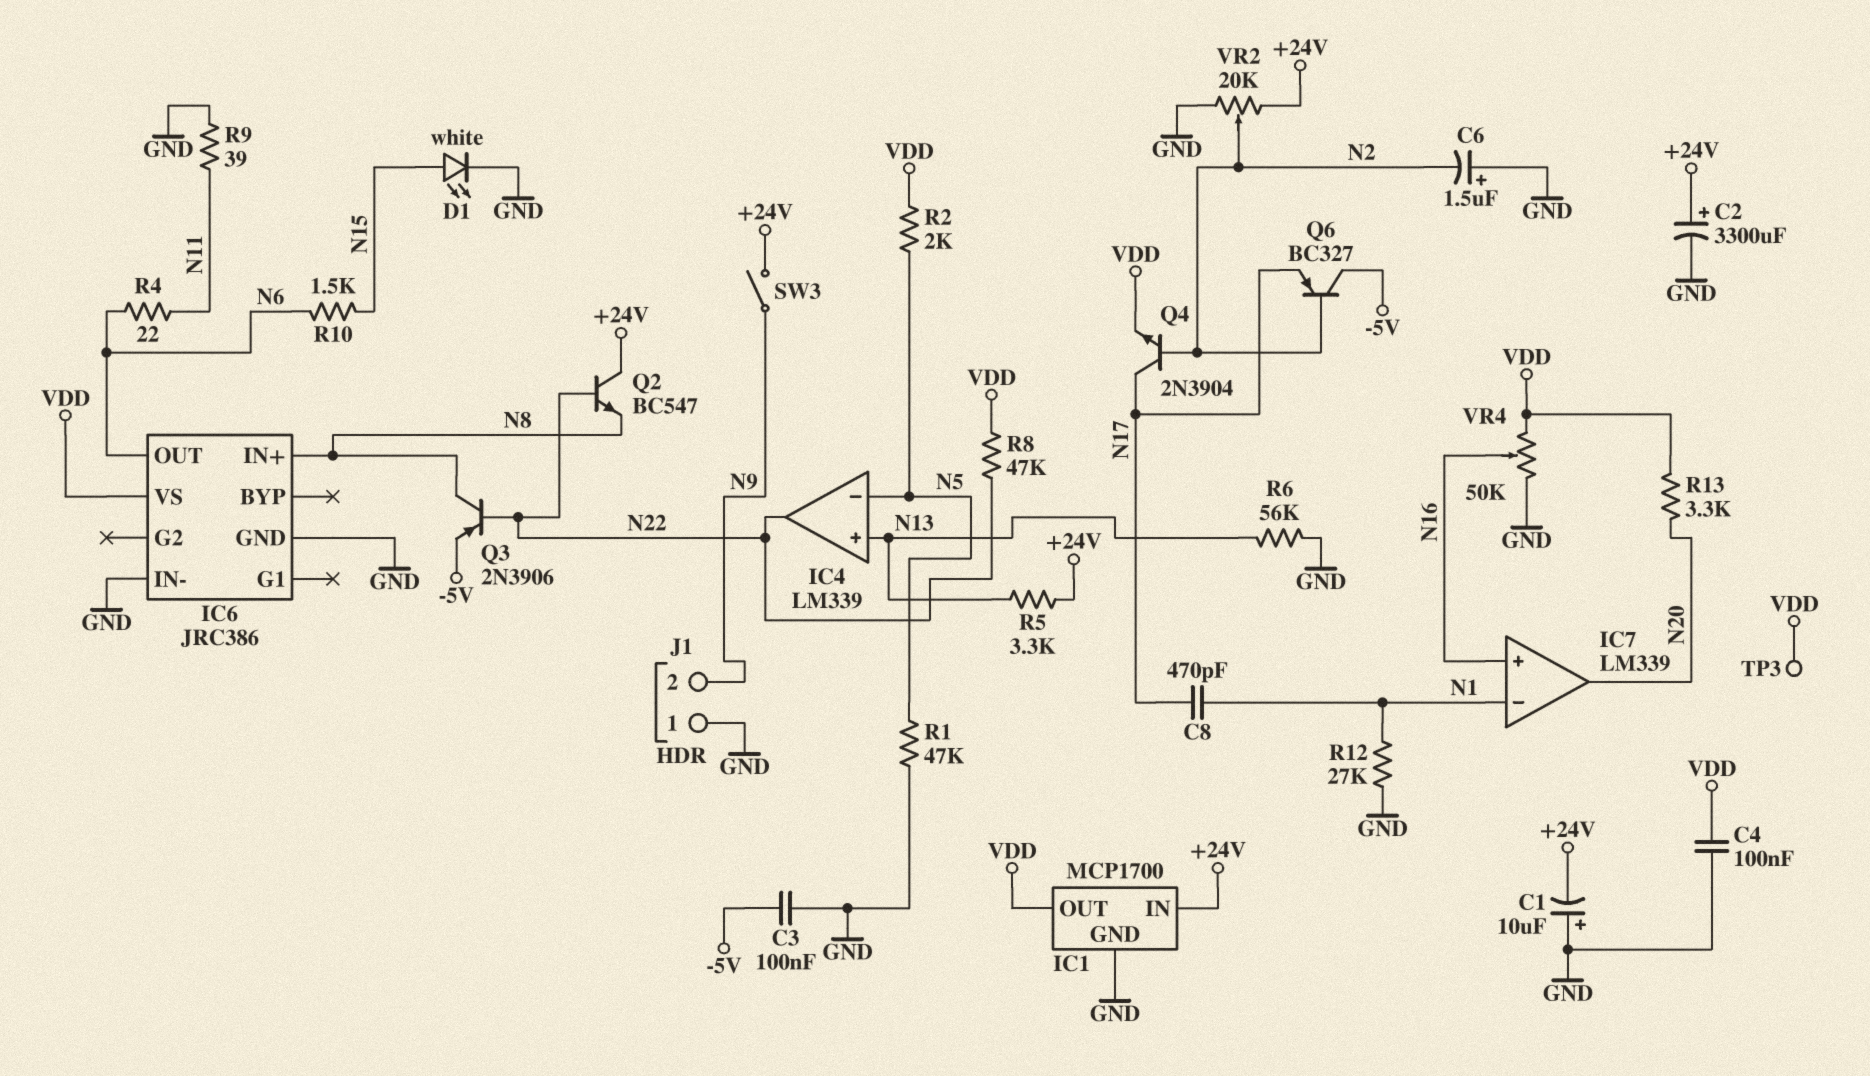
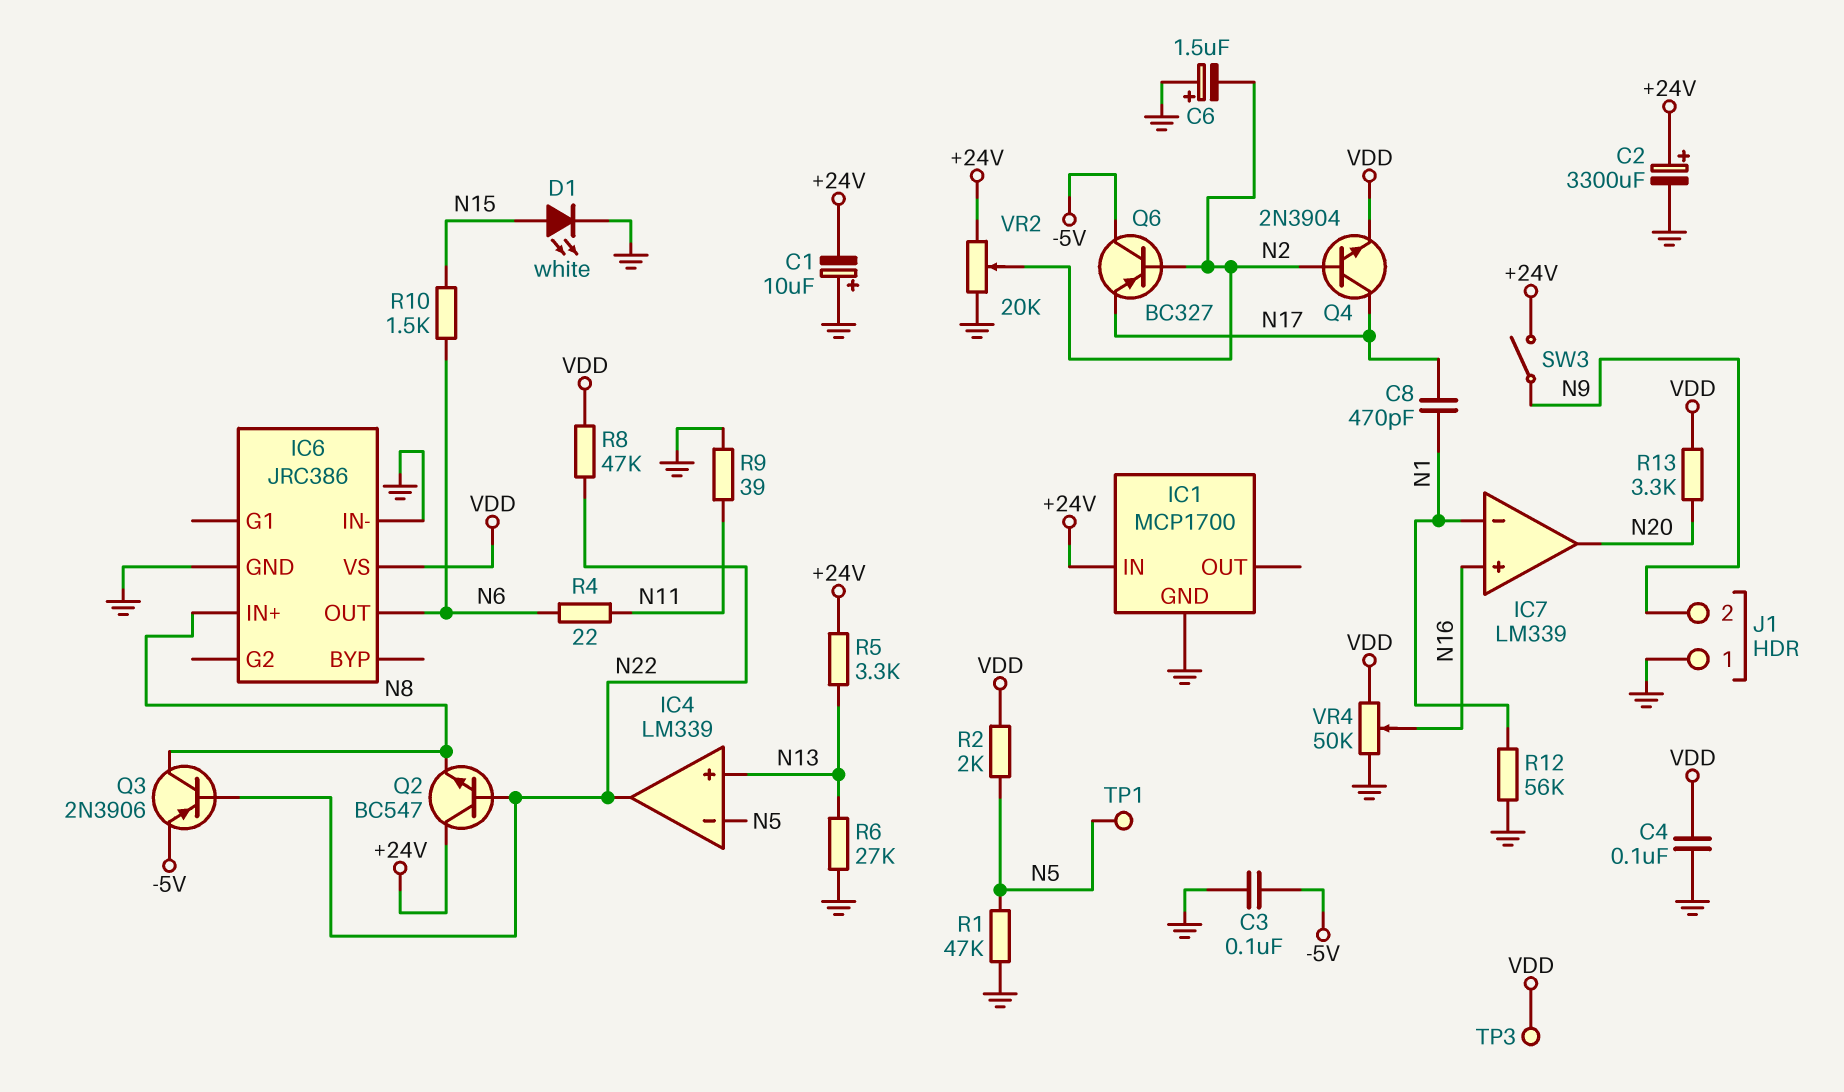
IC1 pin OUT: VDD -> none
R6: 56k (GND, N13) -> 27k (GND, N13)
R12: 27k (GND, N1) -> 56k (GND, N1)
TP1: none -> test point (N5)

